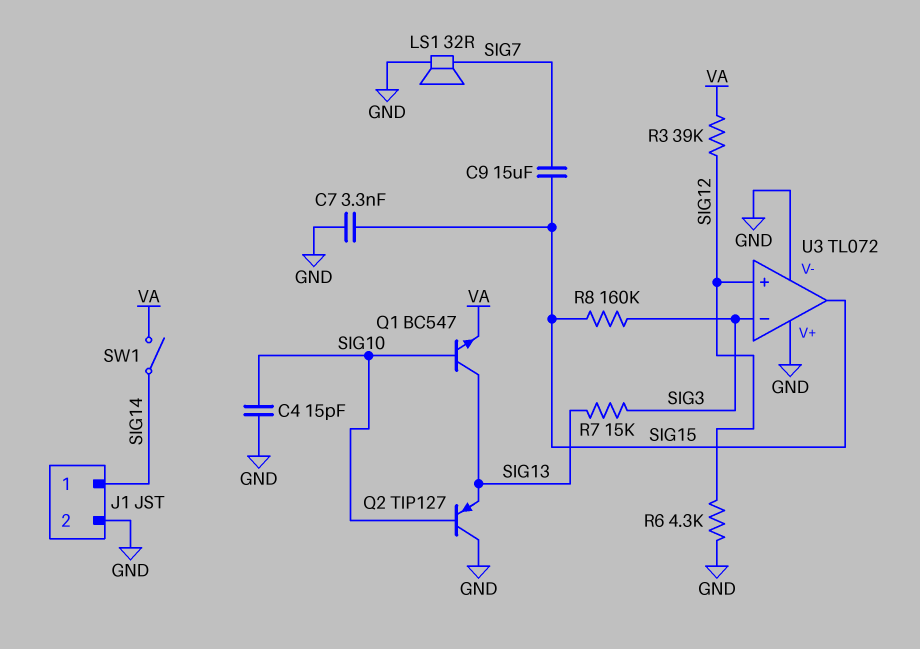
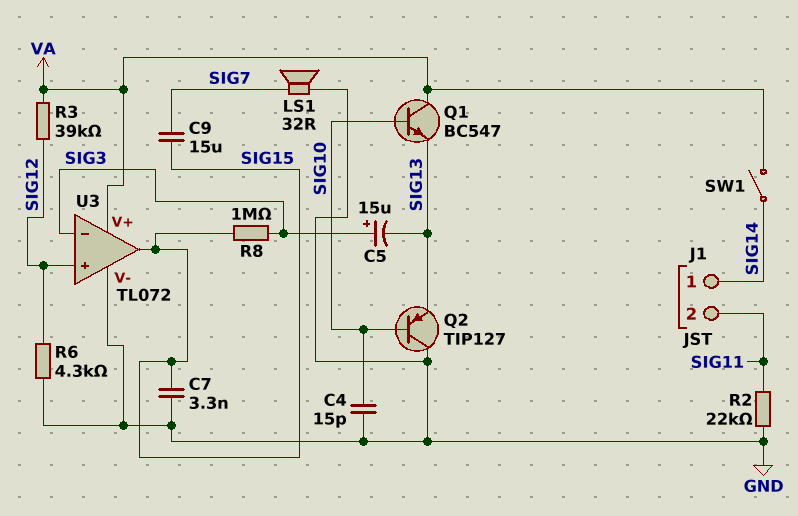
C5: none -> 15uF (plus SIG3, minus SIG13)
J1 pin 2: GND -> SIG11
Q1: NPN BC547 (B SIG10, C SIG13, E VA) -> NPN BC547 (B SIG10, C VA, E SIG13)
R2: none -> 22k (GND, SIG11)
R7: 15k (SIG3, SIG13) -> none
R8: 160k (SIG3, SIG15) -> 1M (SIG3, SIG15)
U3 pin V+: GND -> VA

